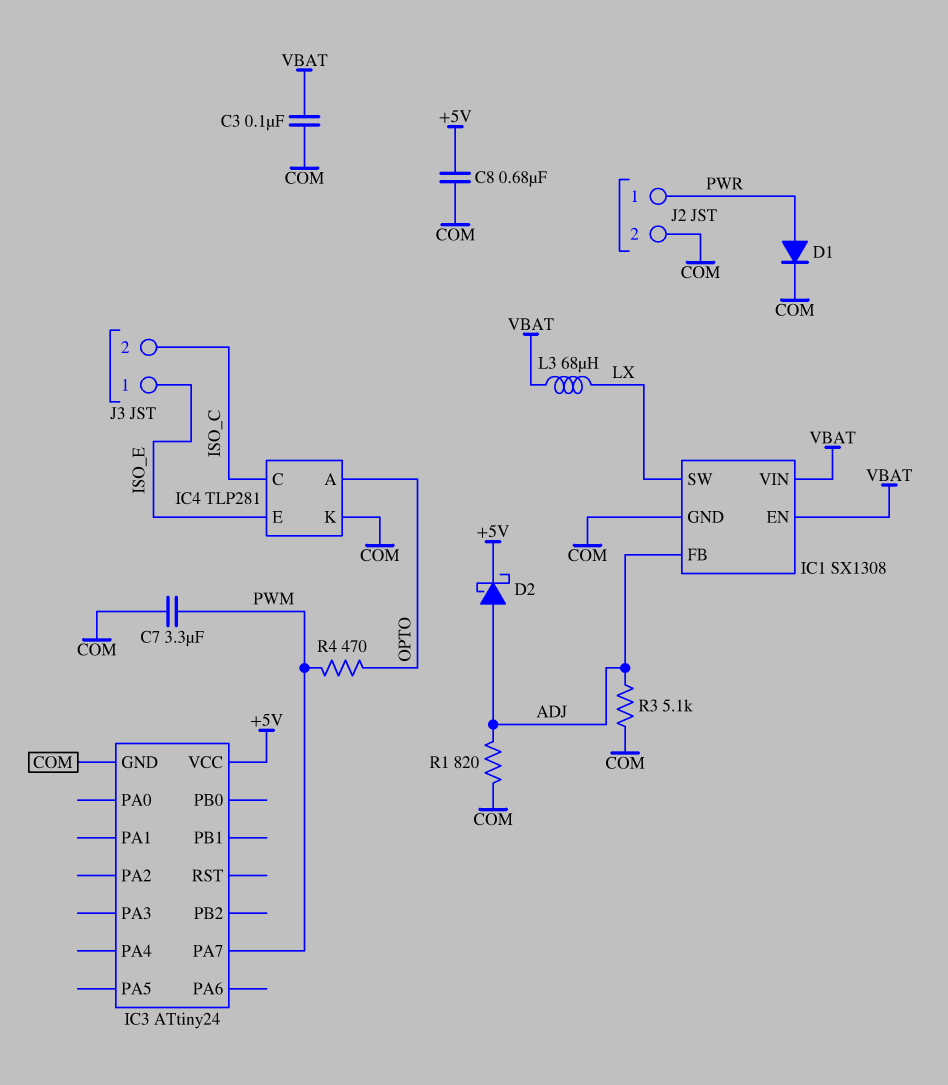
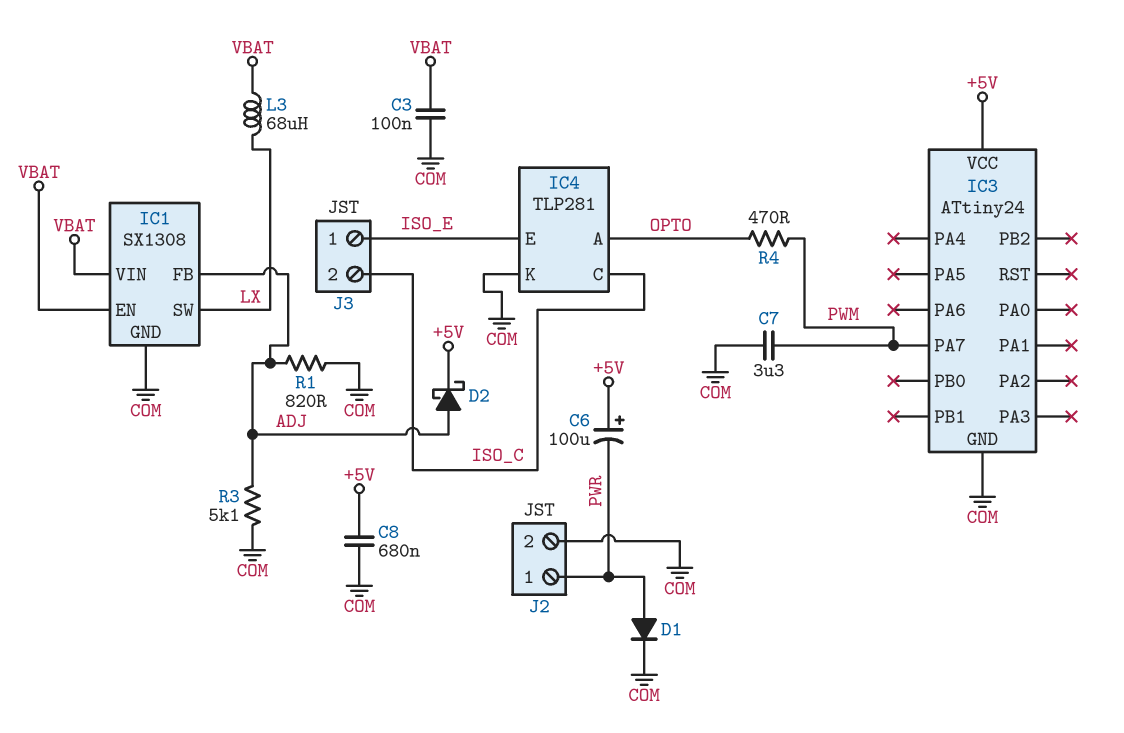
C6: none -> 100uF (plus +5V, minus PWR)

